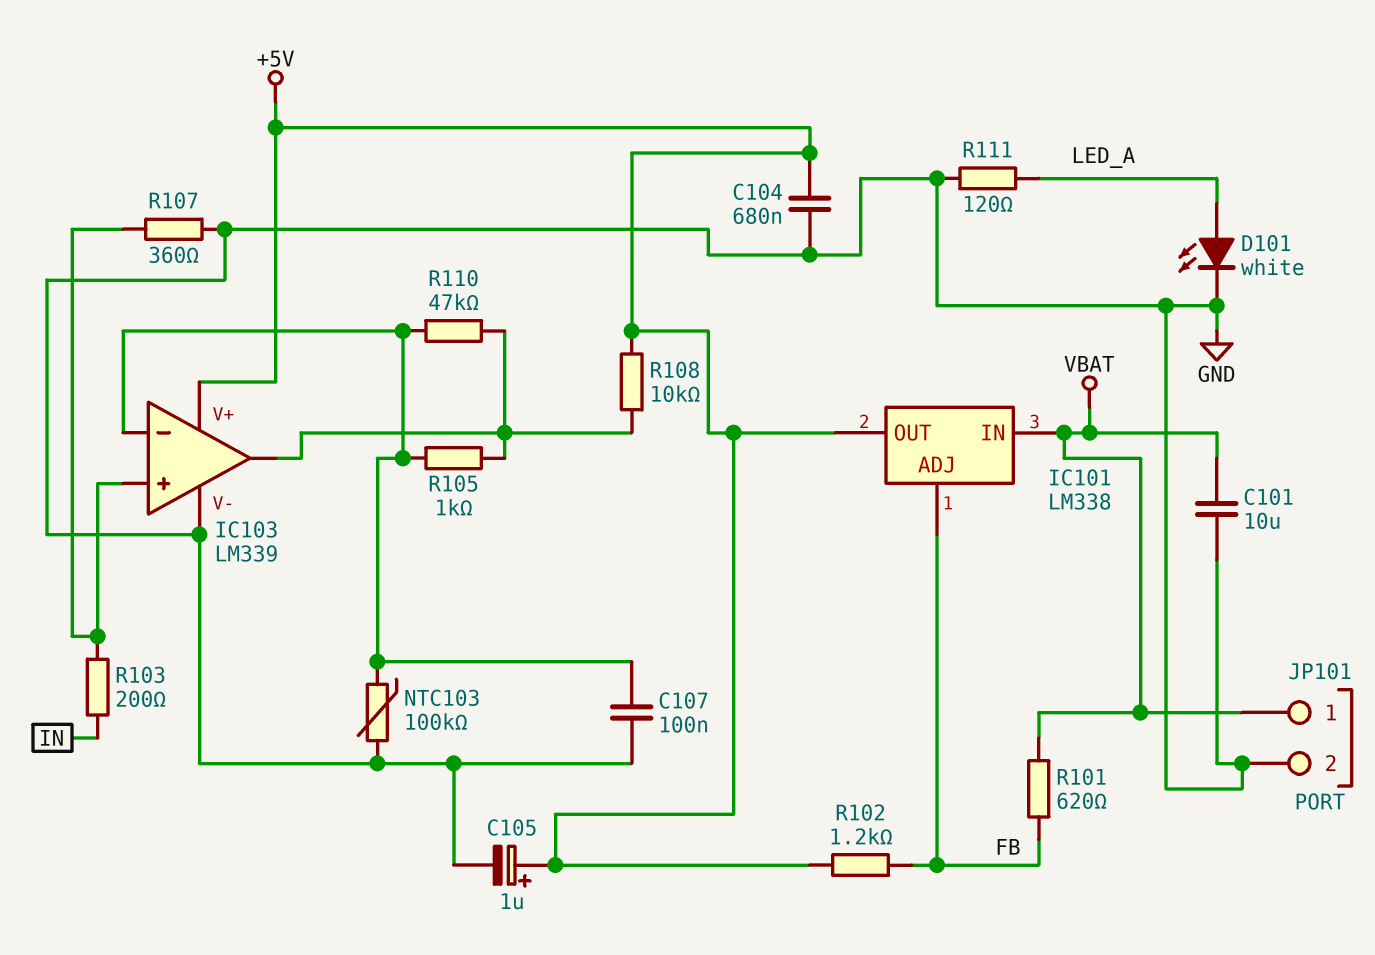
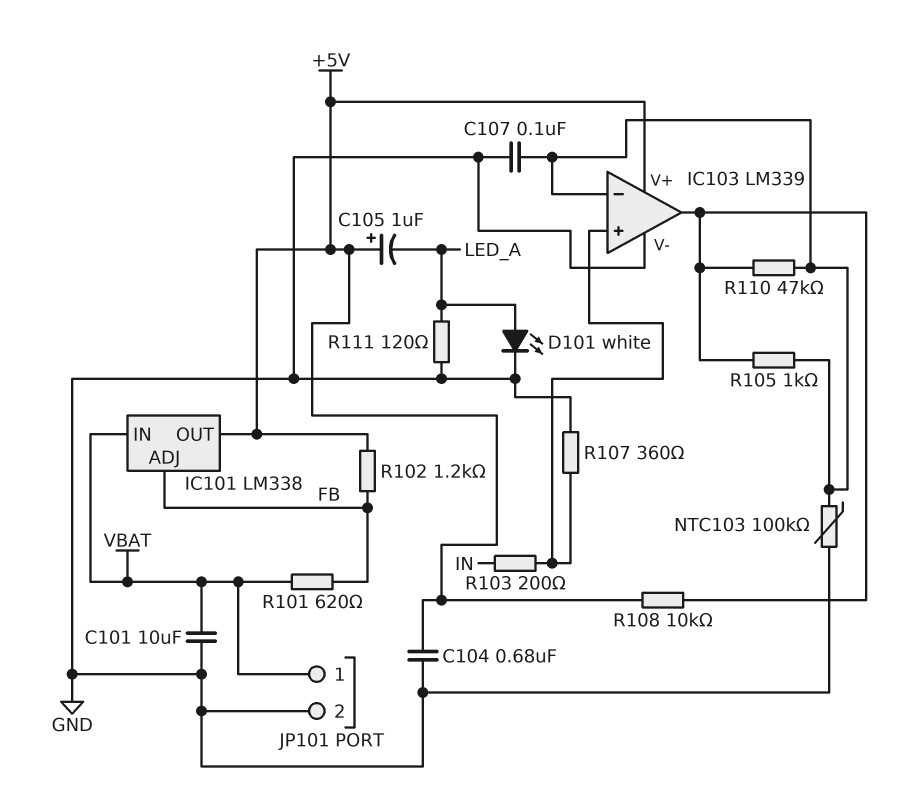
C105: 1uF (plus +5V, minus GND) -> 1uF (plus +5V, minus LED_A)

